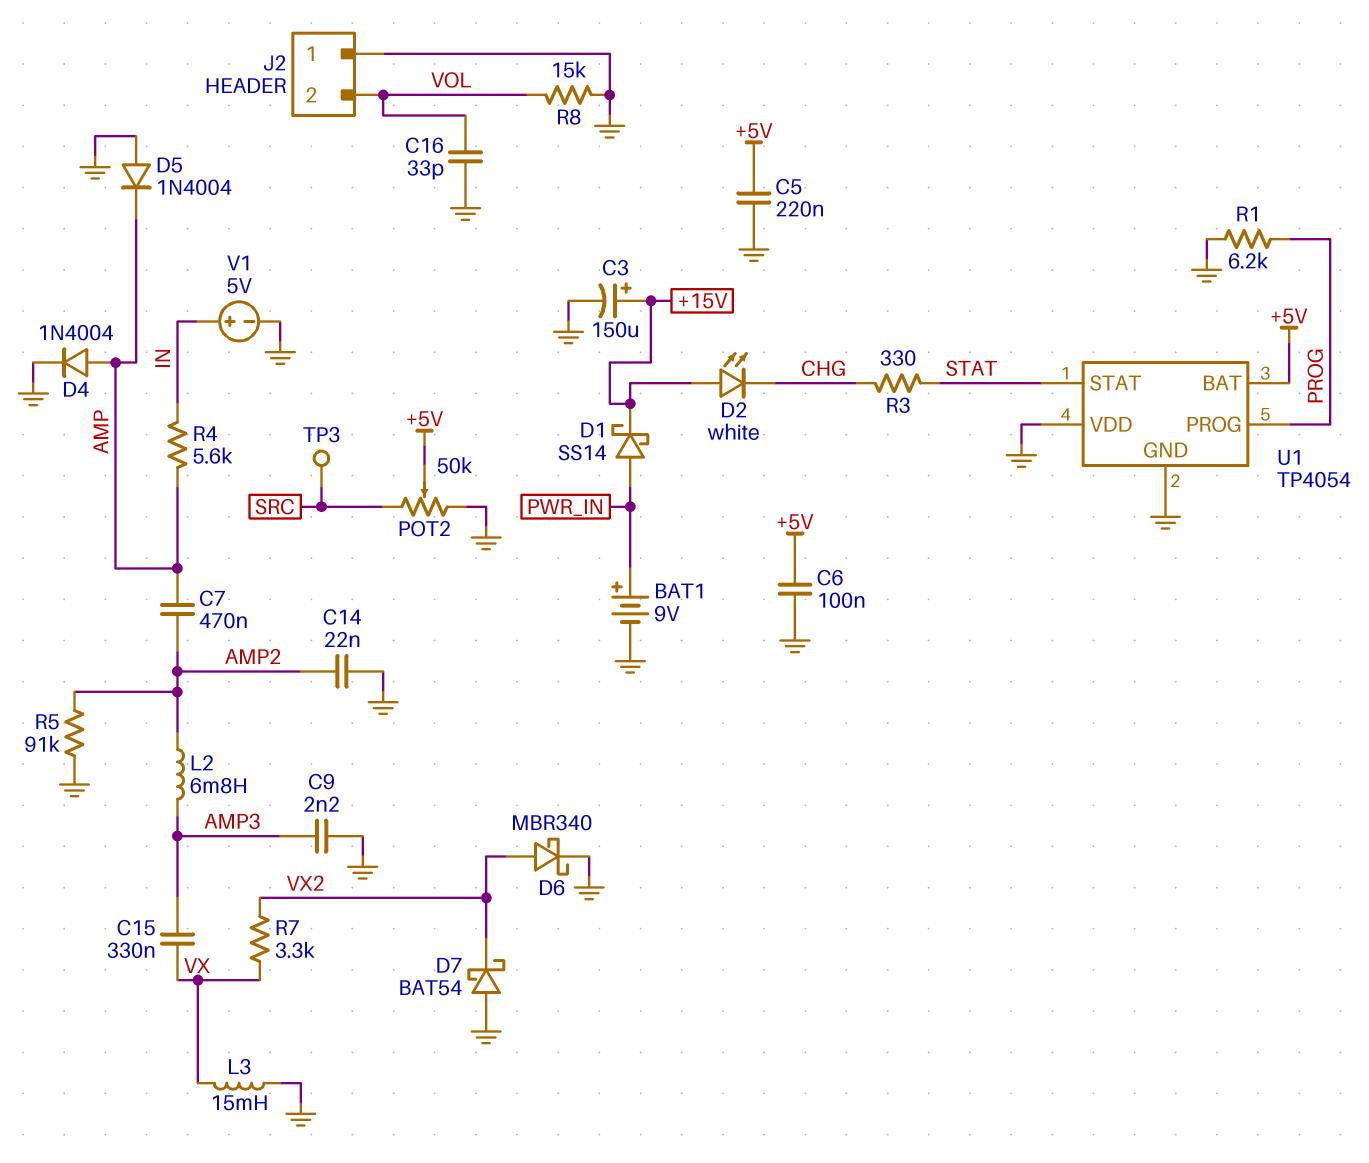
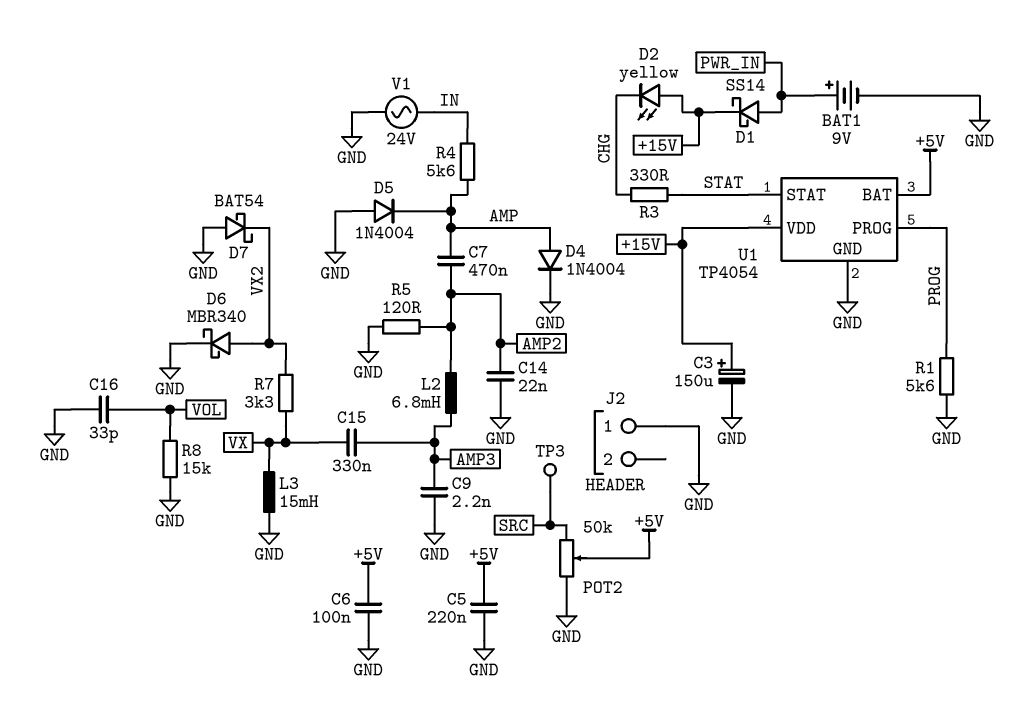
D2: LED white (A +15V, K CHG) -> LED yellow (A +15V, K CHG)
J2 pin 2: VOL -> none
R1: 6.2k (GND, PROG) -> 5.6k (GND, PROG)
R5: 91k (AMP2, GND) -> 120 (AMP2, GND)
U1 pin VDD: GND -> +15V
V1: 5V (plus IN, minus GND) -> AC 24V (GND, IN)

